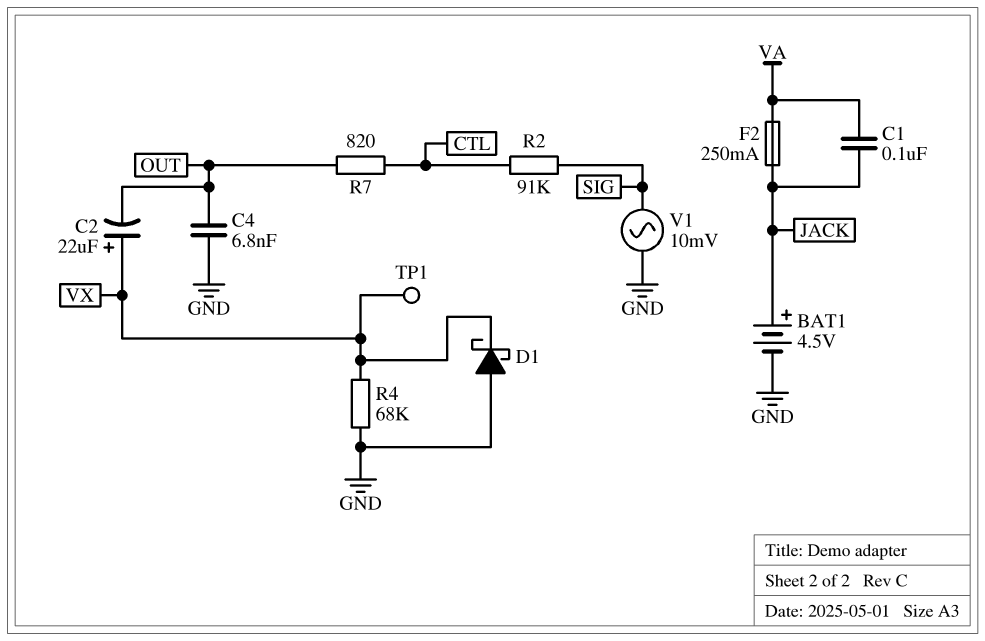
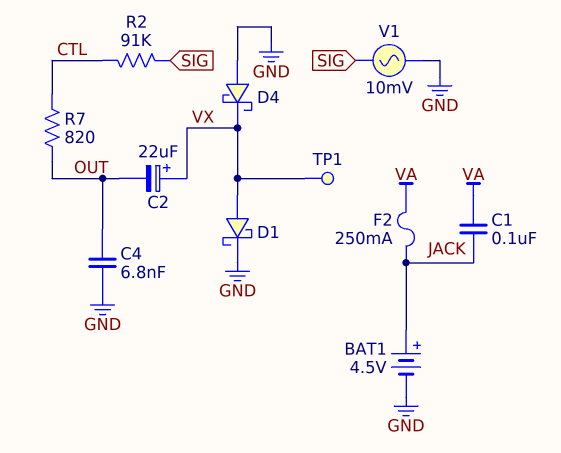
D1: schottky (A GND, K VX) -> schottky (A VX, K GND)
D4: none -> schottky (A GND, K VX)
R4: 68k (GND, VX) -> none

